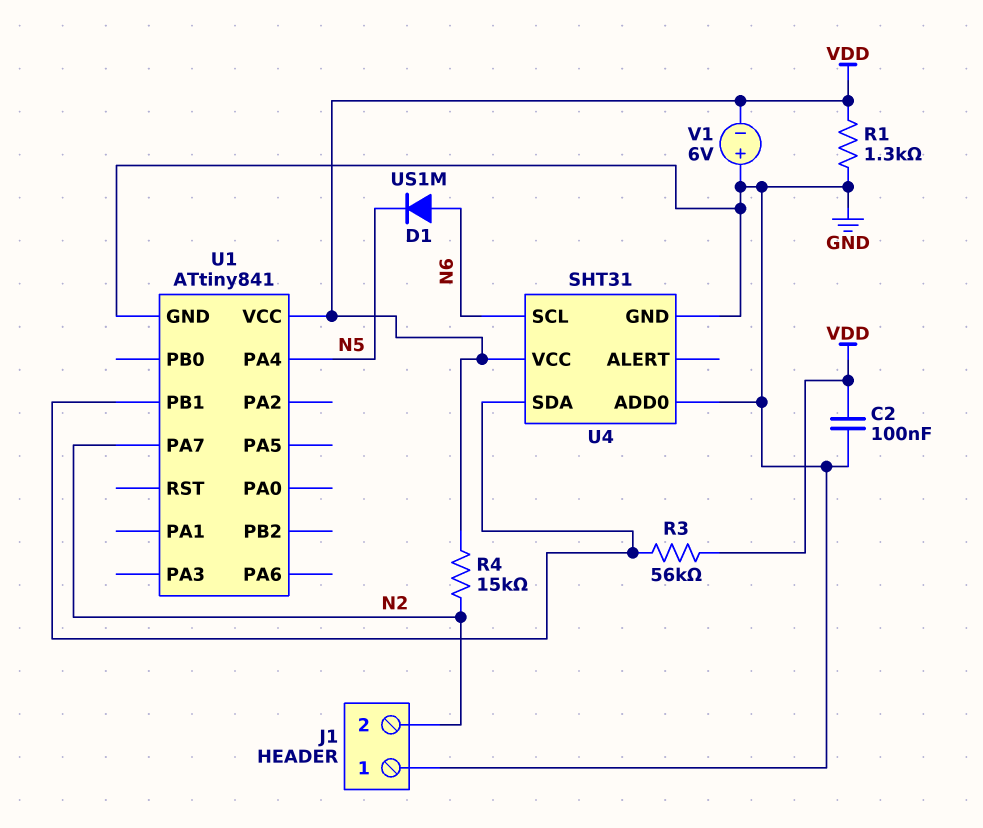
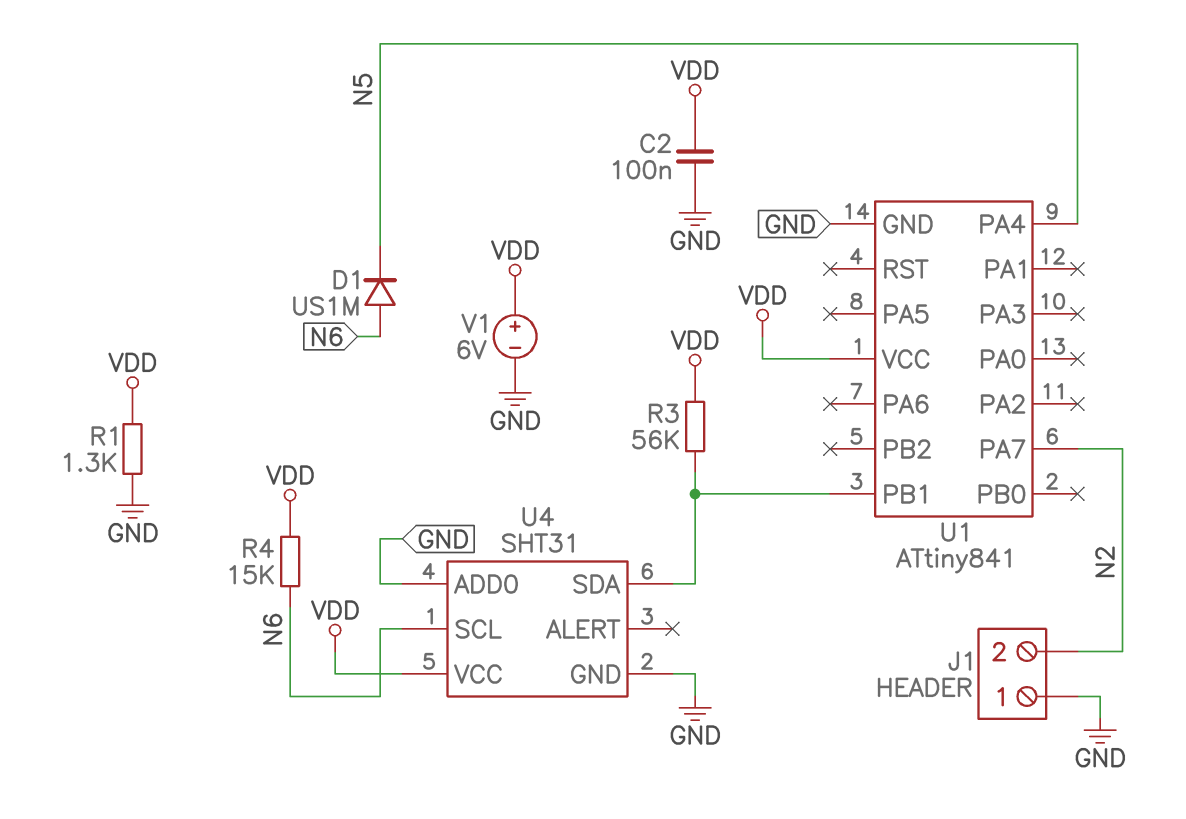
R4: 15k (N2, VDD) -> 15k (N6, VDD)
V1: 6V (plus GND, minus VDD) -> 6V (plus VDD, minus GND)

